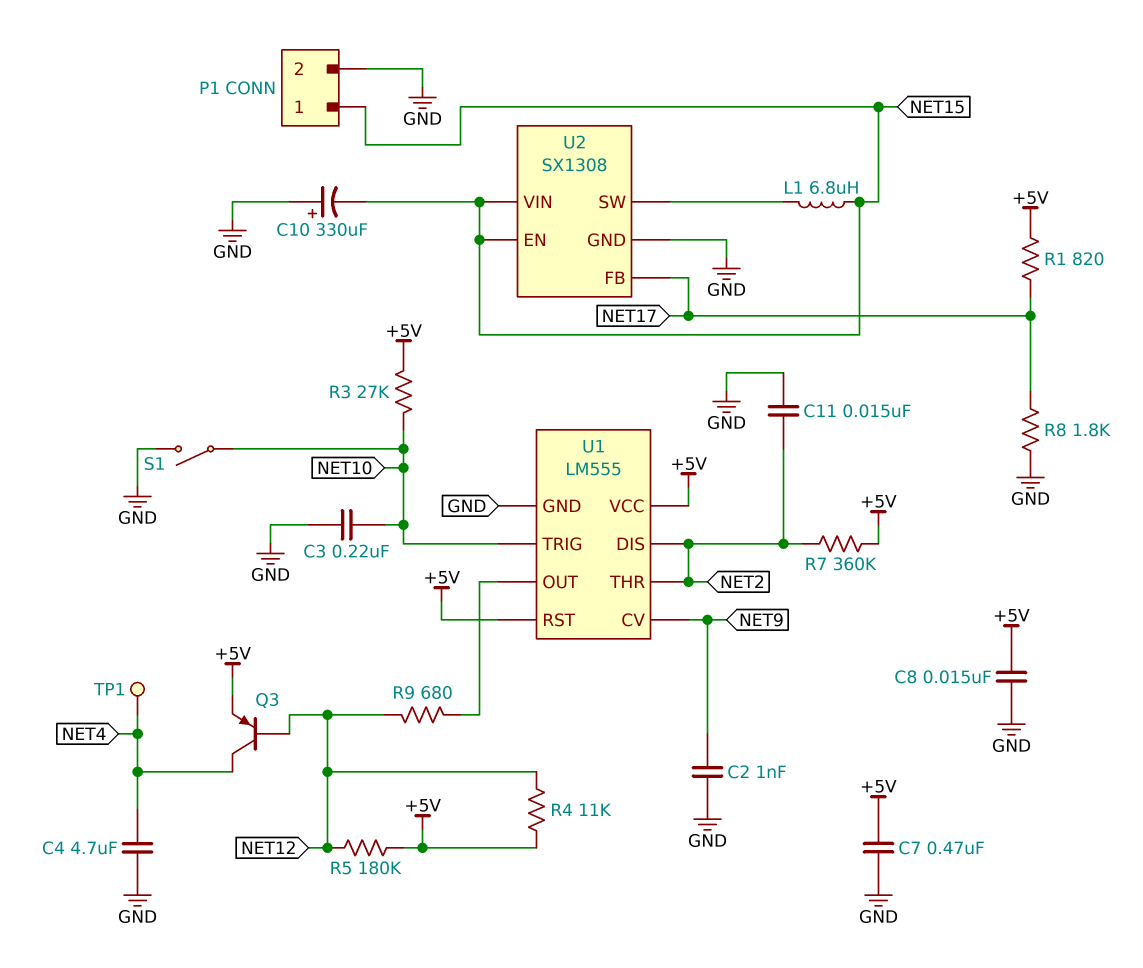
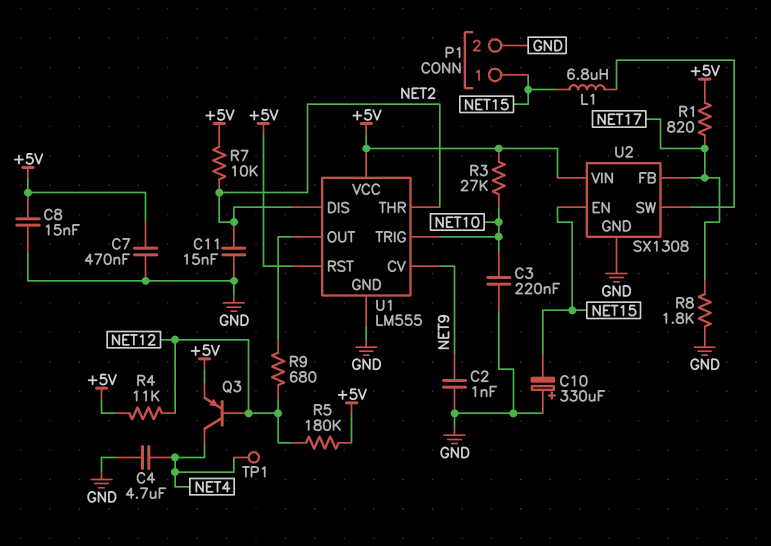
R7: 360k (+5V, NET2) -> 10k (+5V, NET2)
S1: switch (GND, NET10) -> none
U2 pin VIN: NET15 -> +5V

